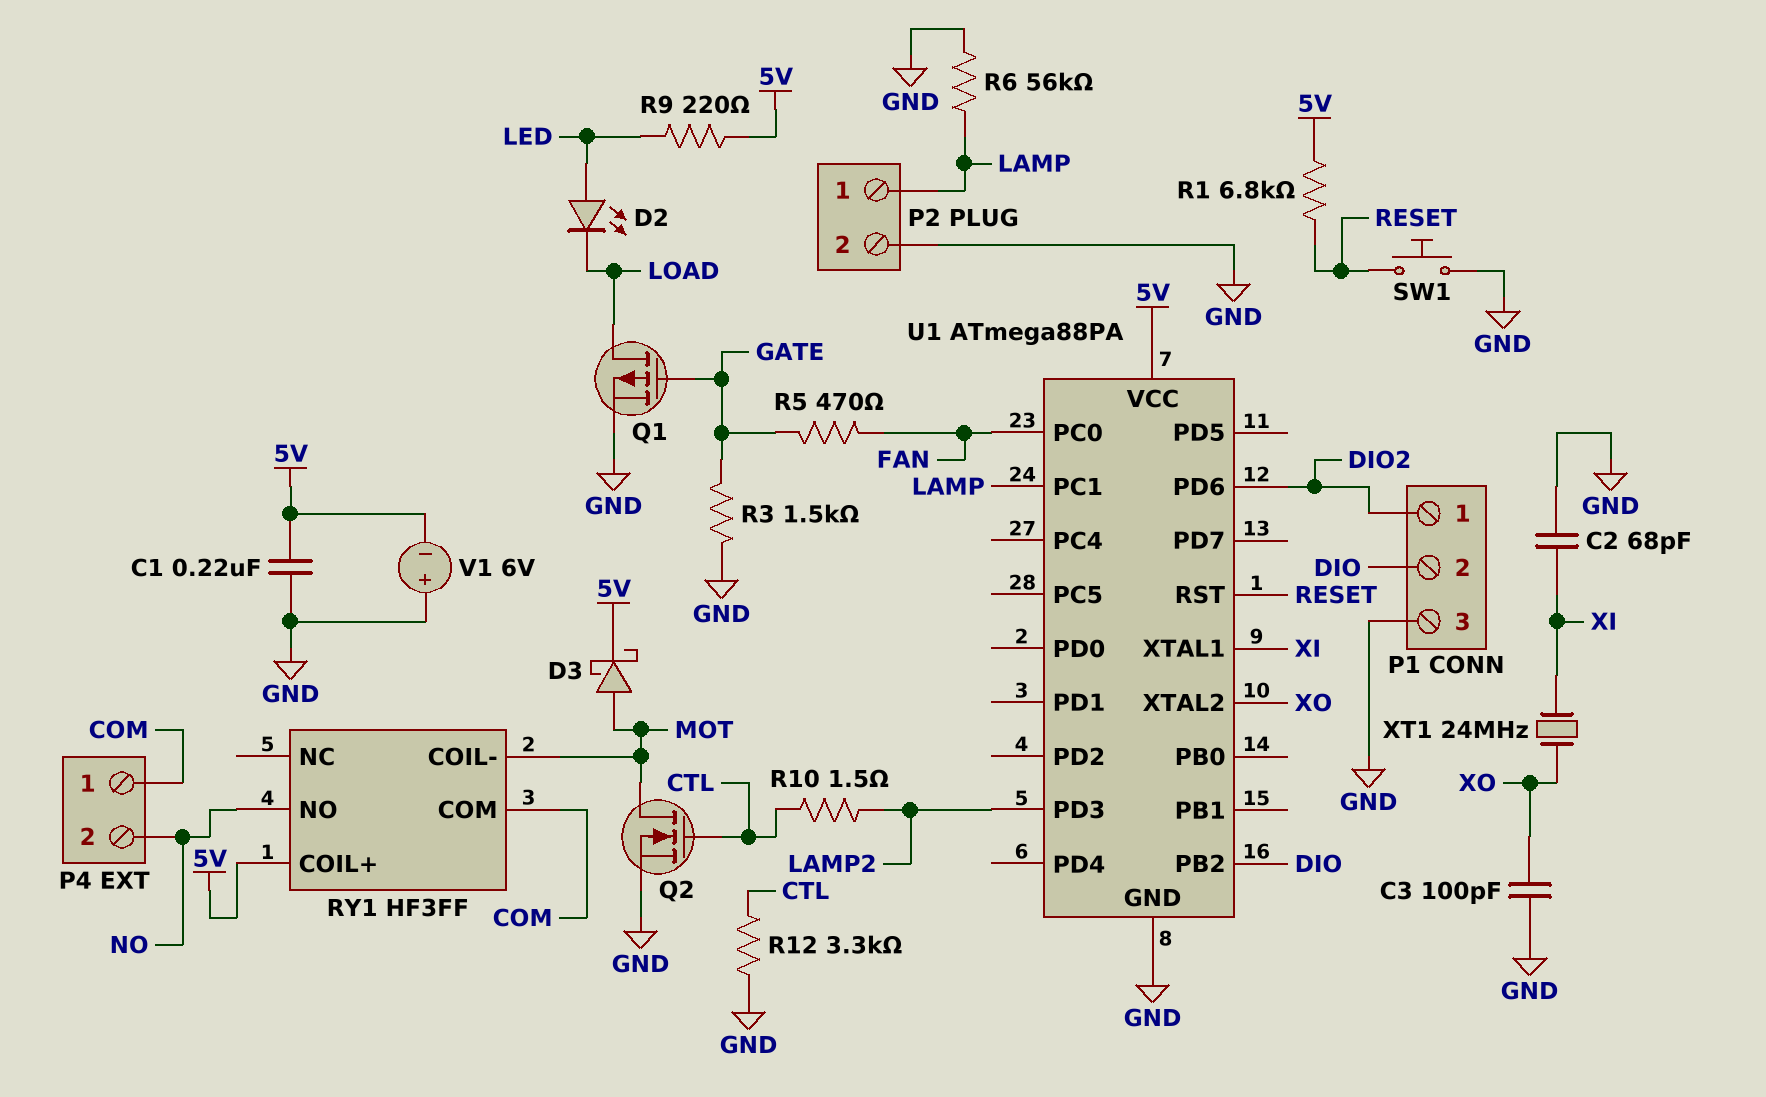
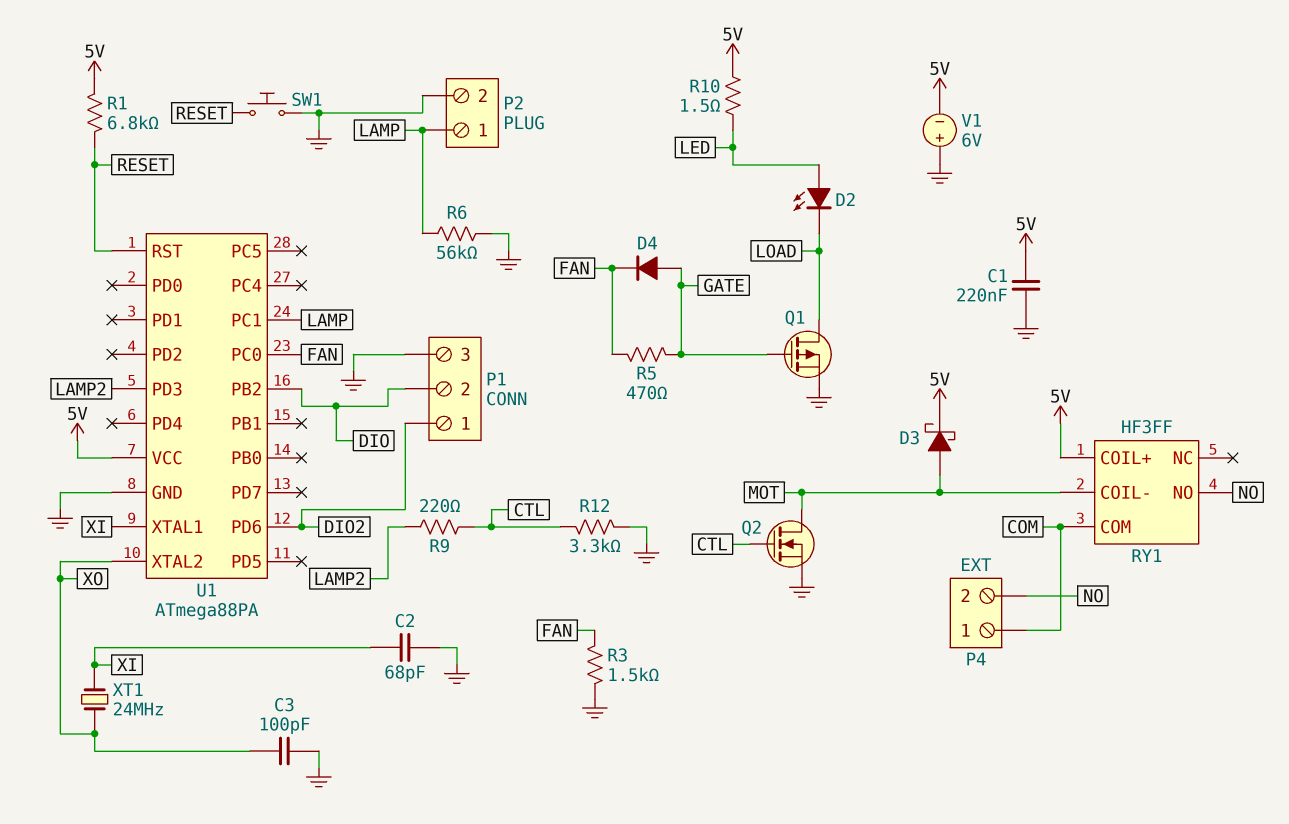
D4: none -> diode (A GATE, K FAN)
R3: 1.5k (GATE, GND) -> 1.5k (FAN, GND)
R9: 220 (5V, LED) -> 220 (CTL, LAMP2)
R10: 1.5 (CTL, LAMP2) -> 1.5 (5V, LED)

